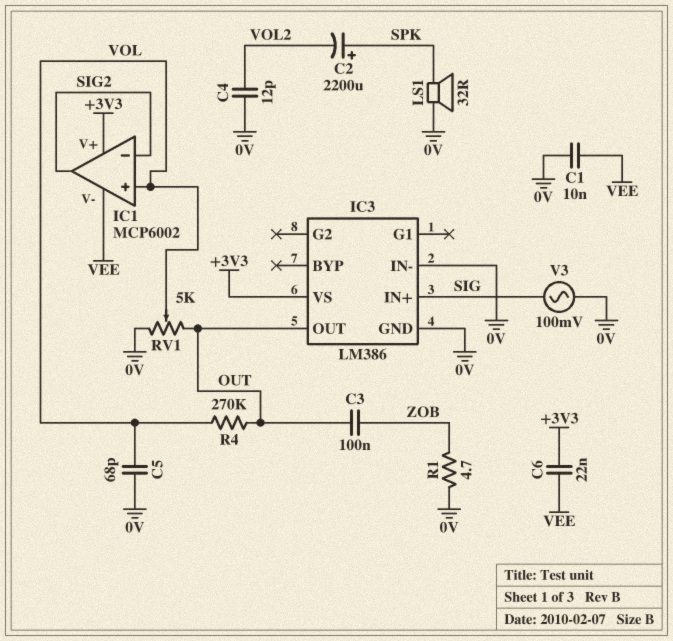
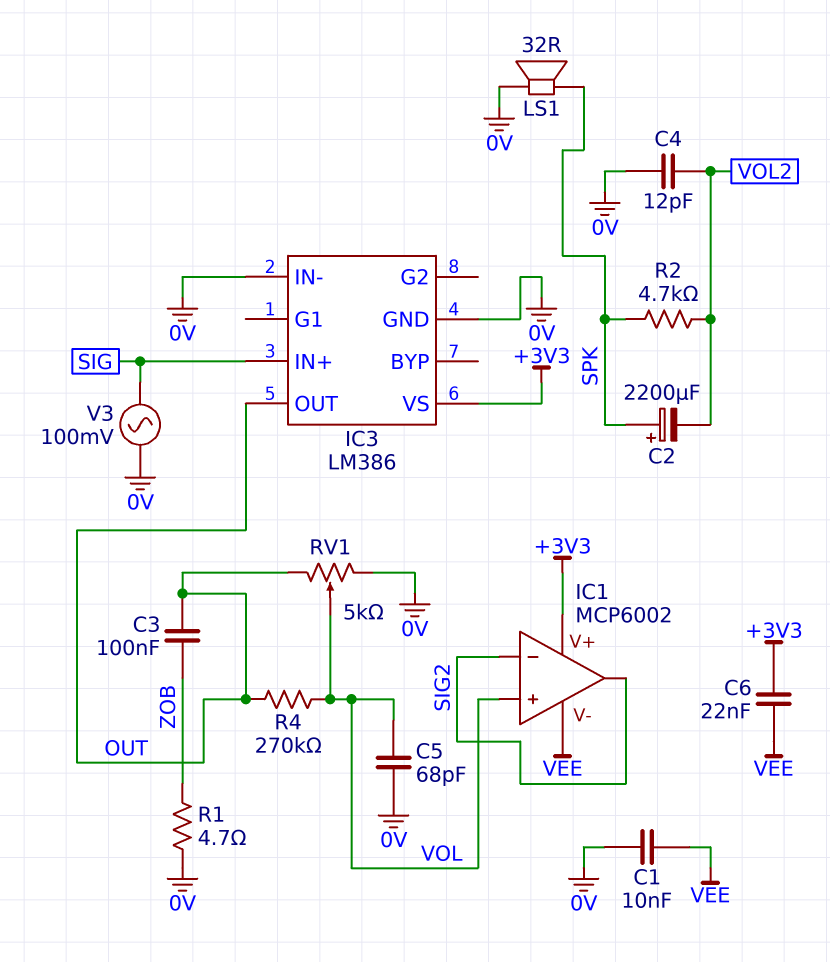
R2: none -> 4.7k (SPK, VOL2)

